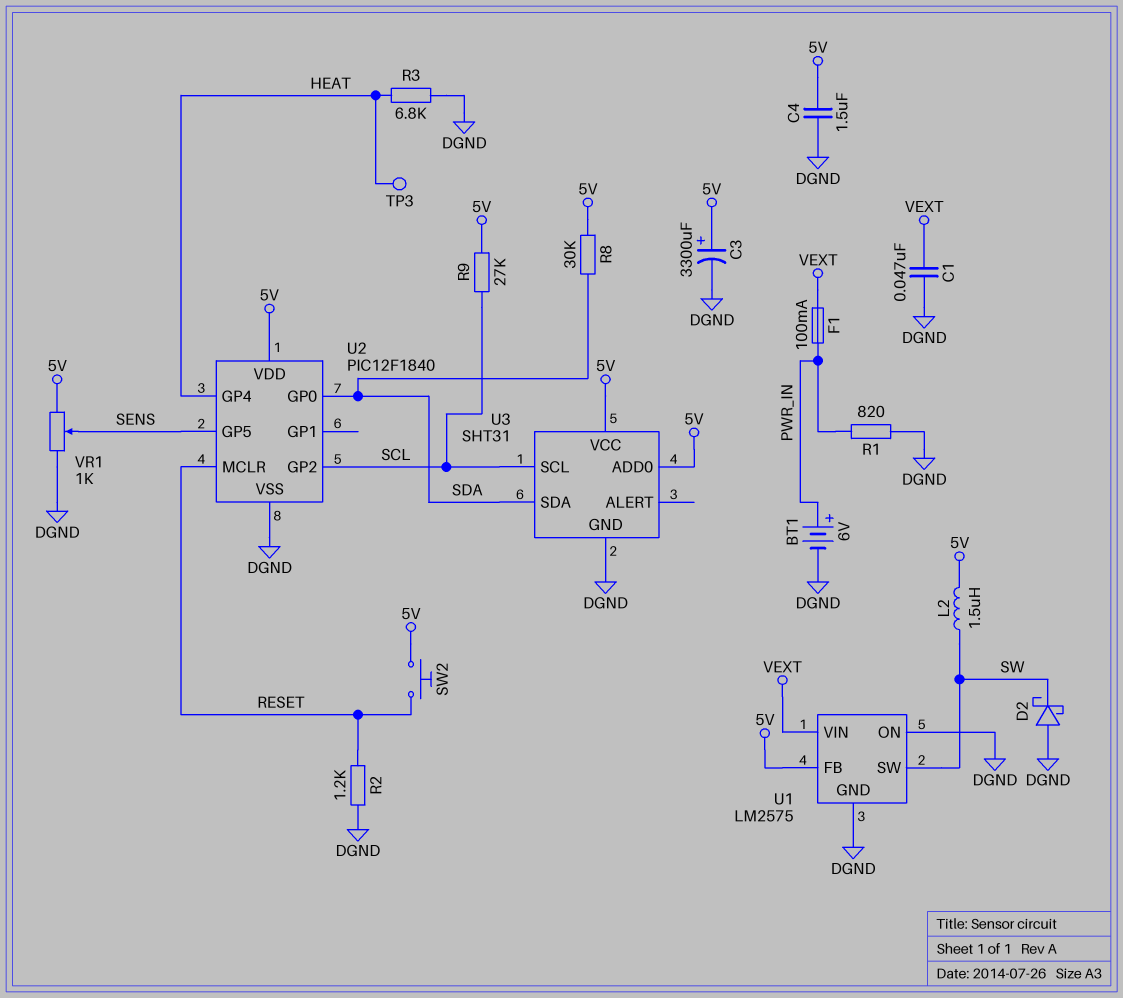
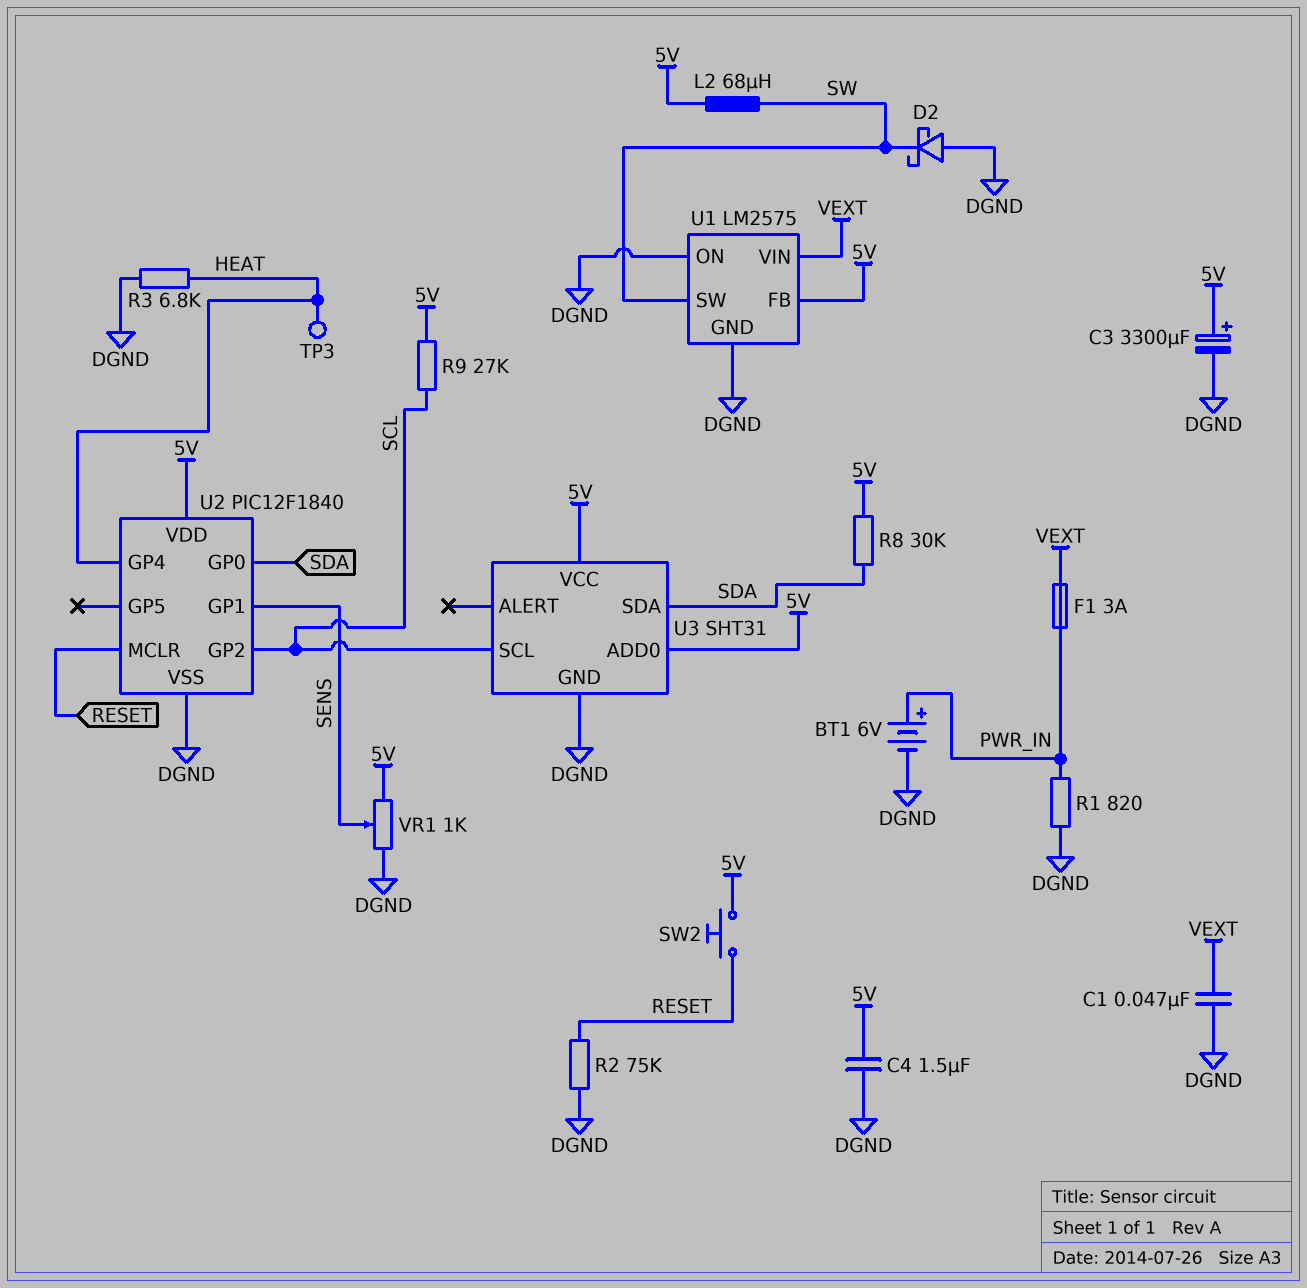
F1: 100mA (PWR_IN, VEXT) -> 3A (PWR_IN, VEXT)
L2: 1.5uH (5V, SW) -> 68uH (5V, SW)
R2: 1.2k (DGND, RESET) -> 75k (DGND, RESET)
U2 pin GP1: none -> SENS
U2 pin GP5: SENS -> none

